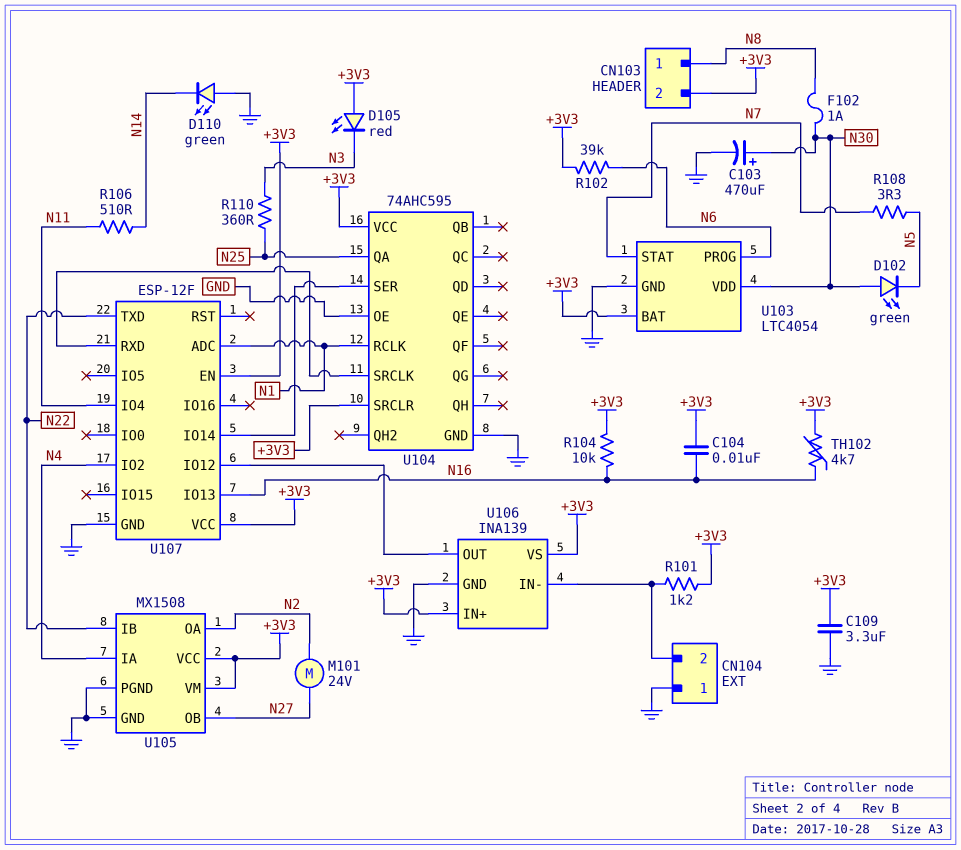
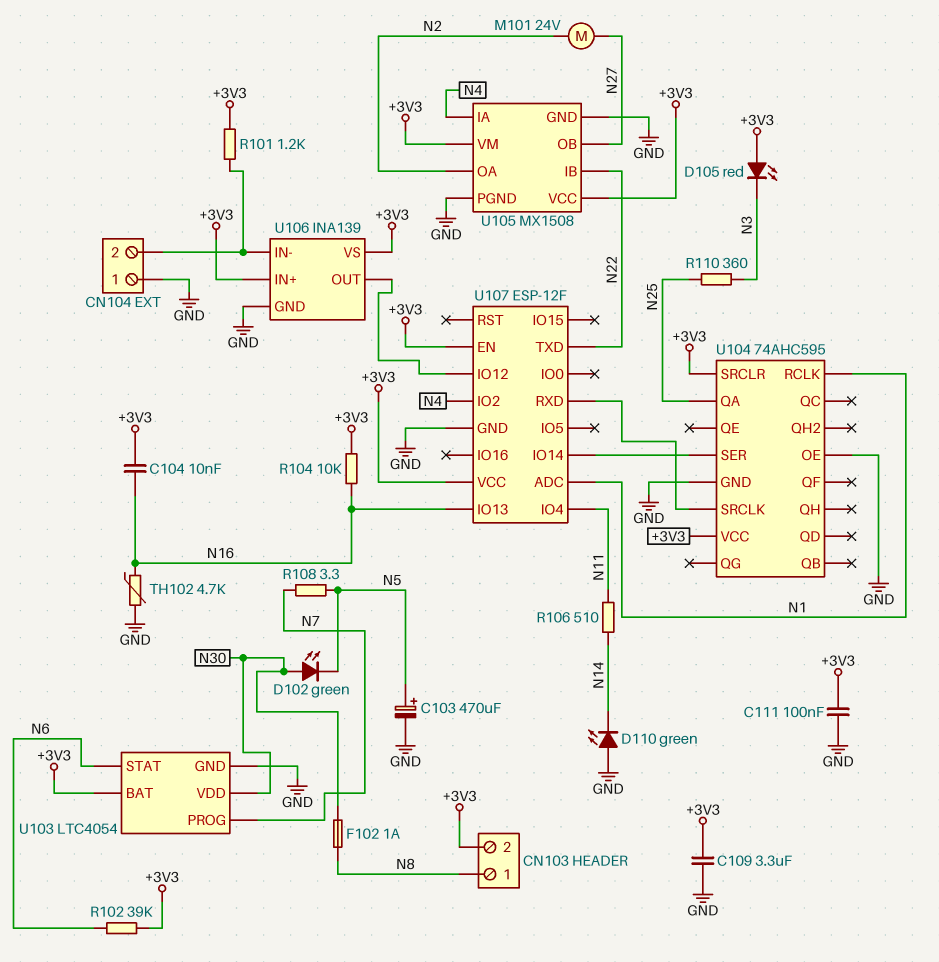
C103: 470uF (plus N30, minus GND) -> 470uF (plus N5, minus GND)
C111: none -> 100nF (+3V3, GND)
TH102: 4.7k (+3V3, N16) -> 4.7k (GND, N16)
U103 pin PROG: N6 -> N7
U103 pin STAT: N7 -> N6

